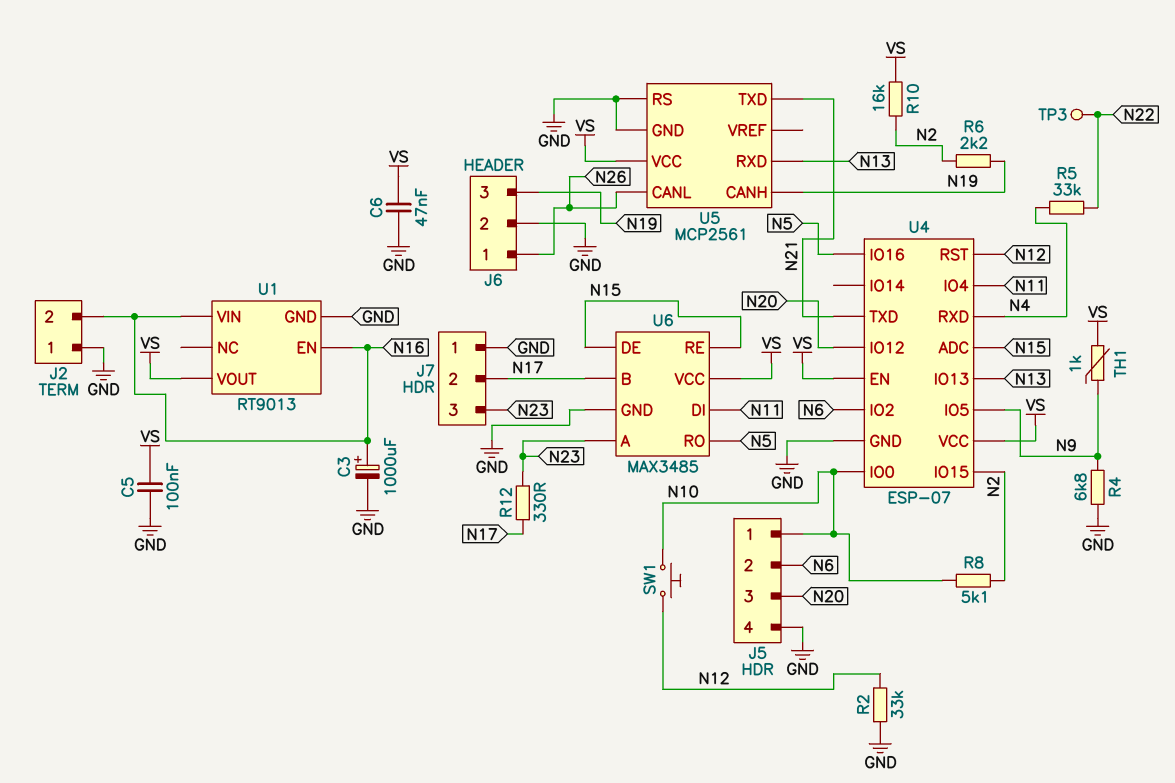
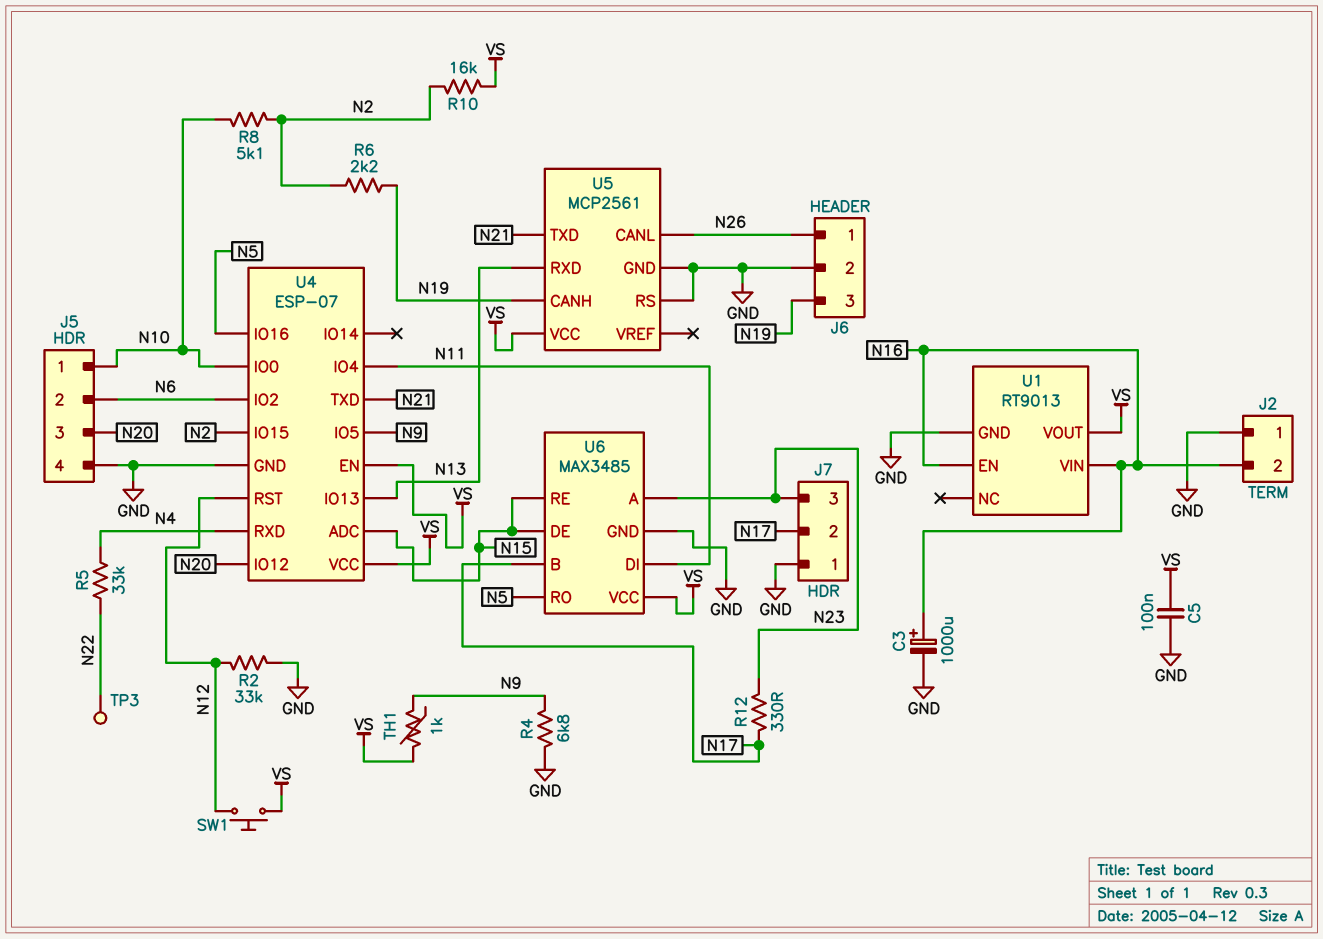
C6: 47nF (GND, VS) -> none
SW1: button (N10, N12) -> button (N12, VS)

